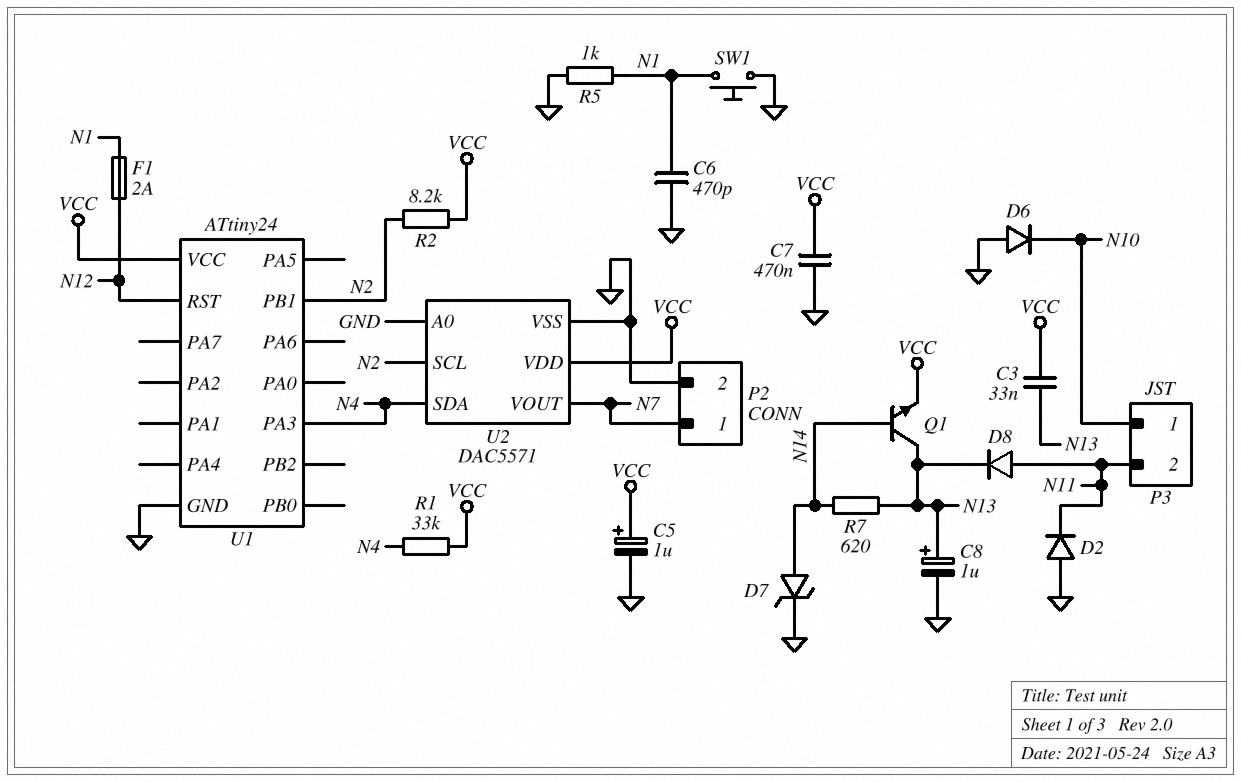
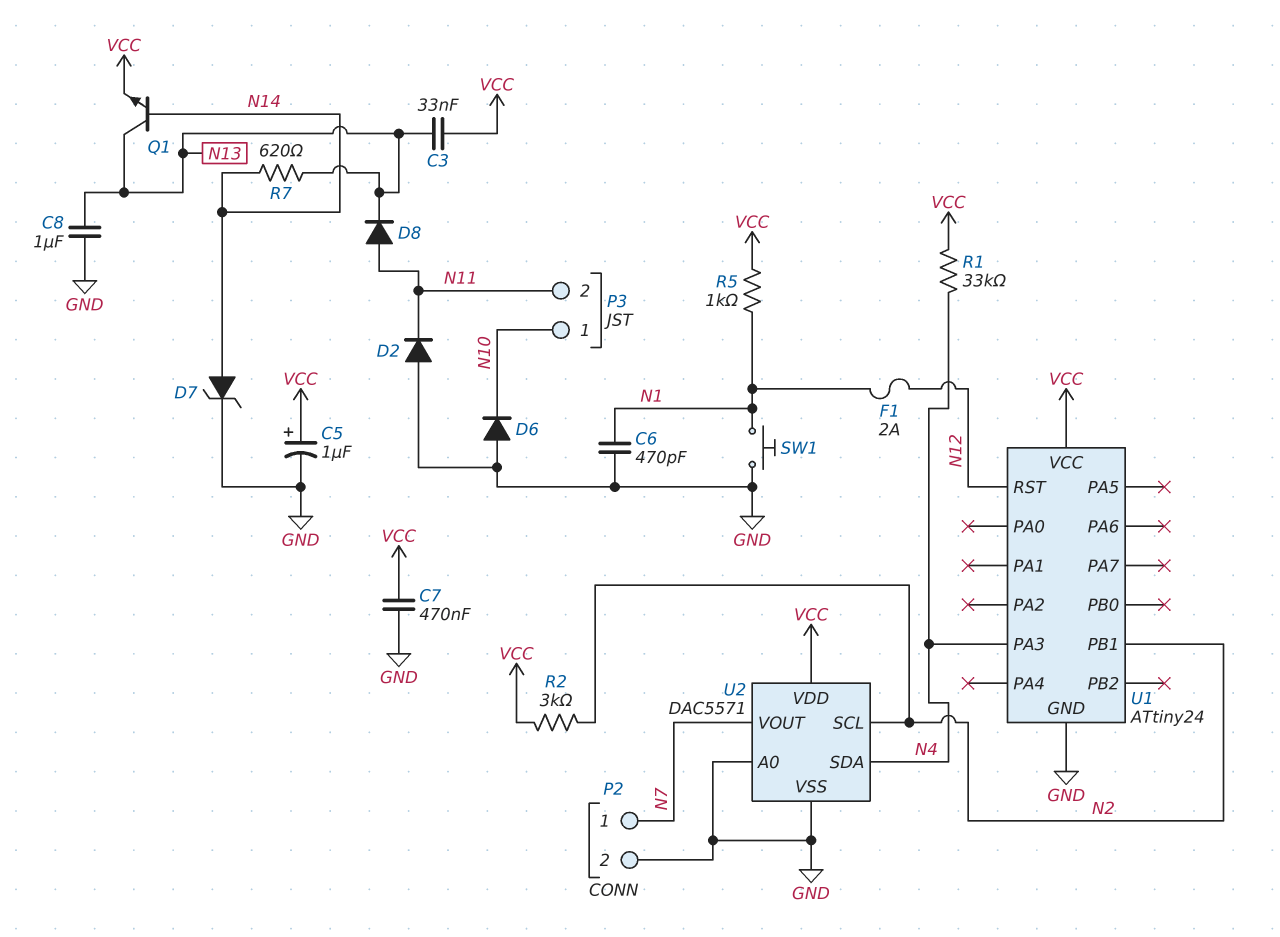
C8: 1uF (plus N13, minus GND) -> 1uF (GND, N13)
R2: 8.2k (N2, VCC) -> 3k (N2, VCC)
R5: 1k (GND, N1) -> 1k (N1, VCC)

